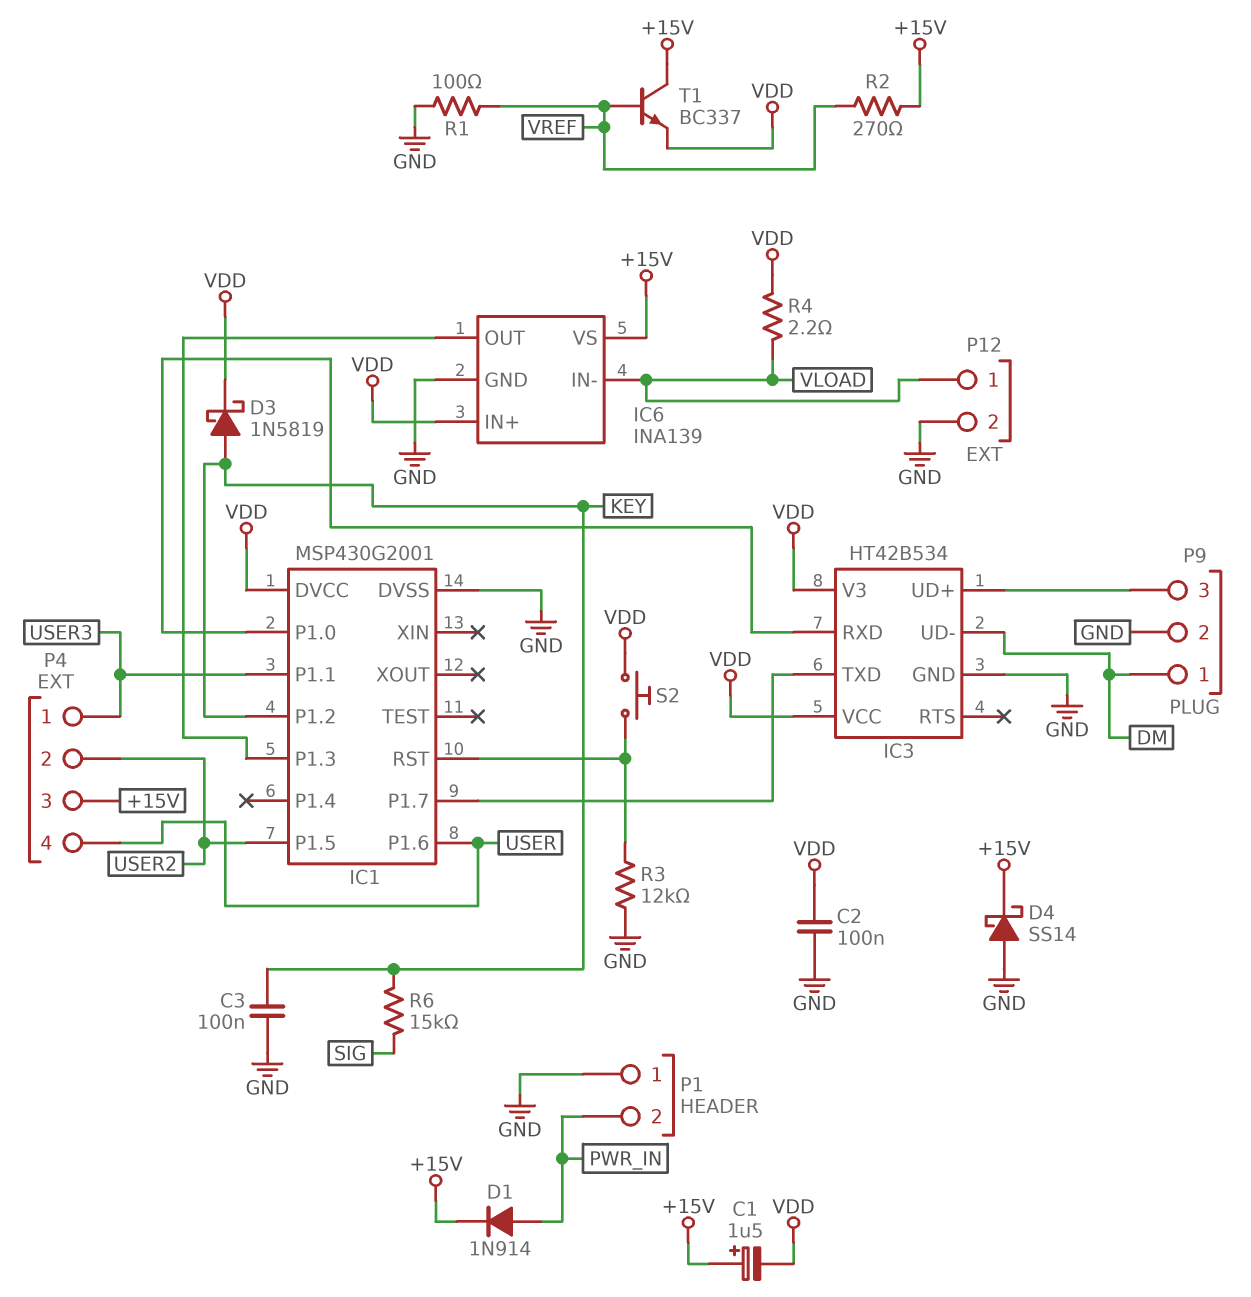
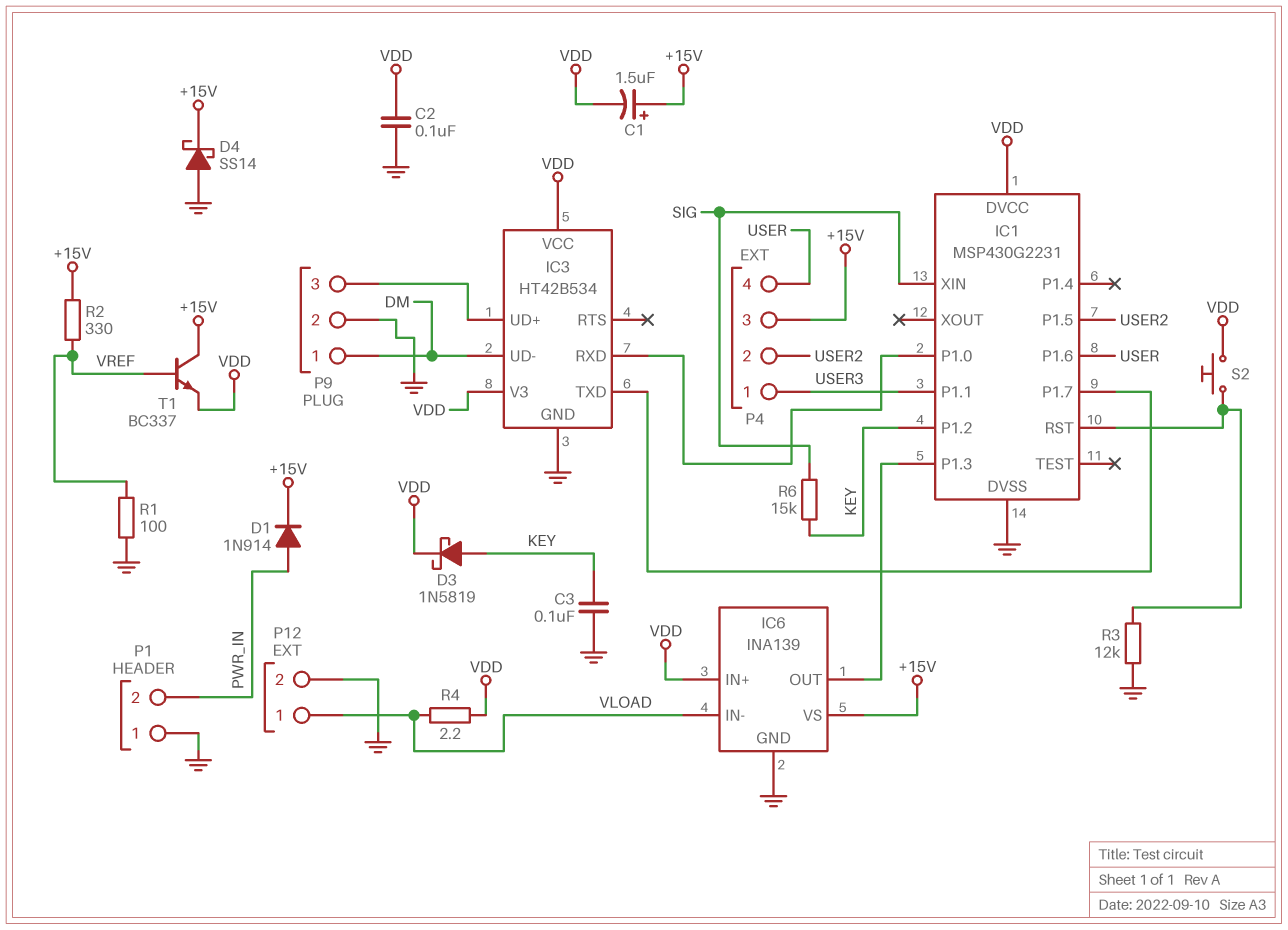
IC1: MSP430G2001 -> MSP430G2231
IC1 pin XIN: none -> SIG
R2: 270 (+15V, VREF) -> 330 (+15V, VREF)

